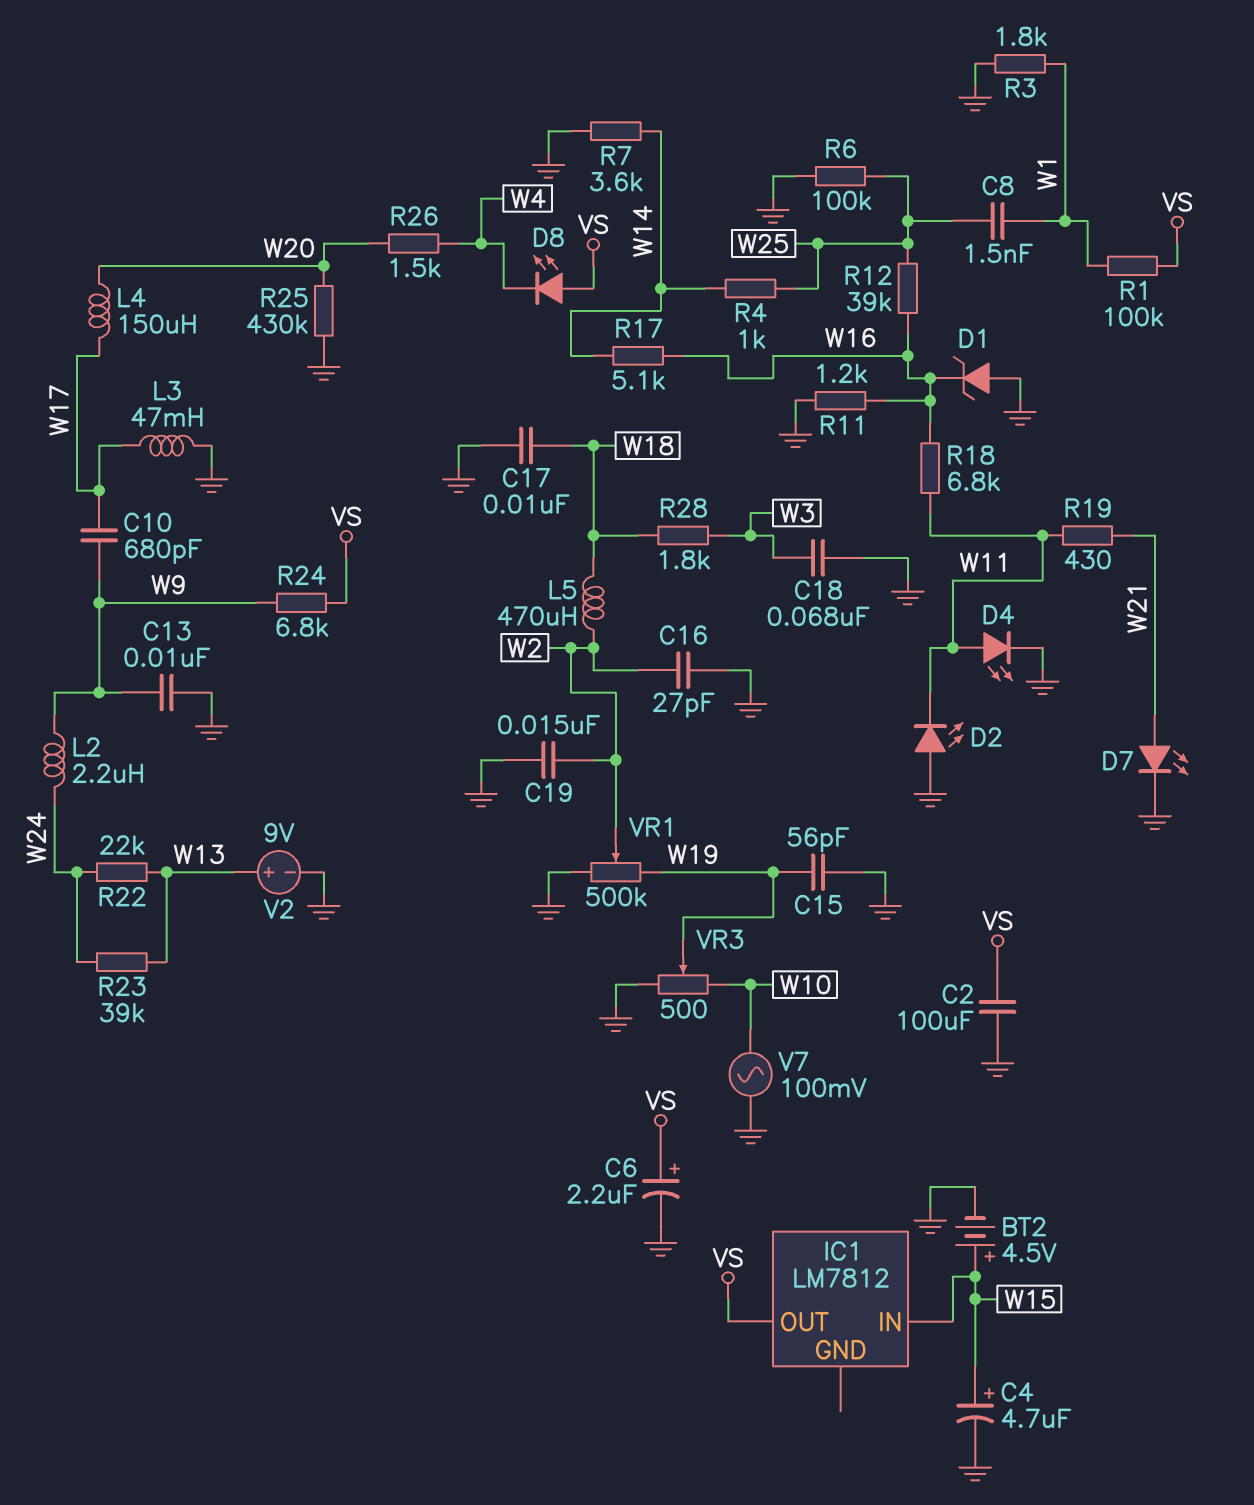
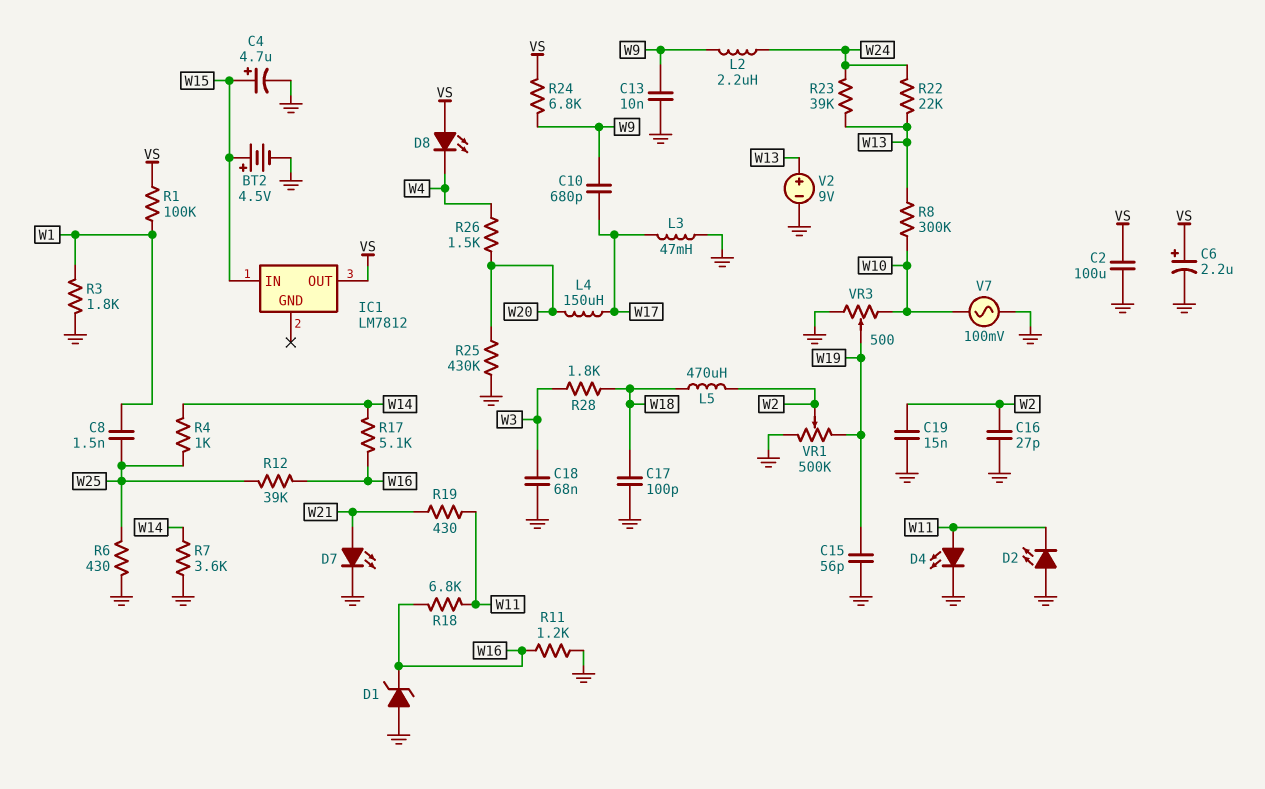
C17: 10nF (GND, W18) -> 100pF (GND, W18)
R6: 100k (GND, W25) -> 430 (GND, W25)
R8: none -> 300k (W10, W13)

